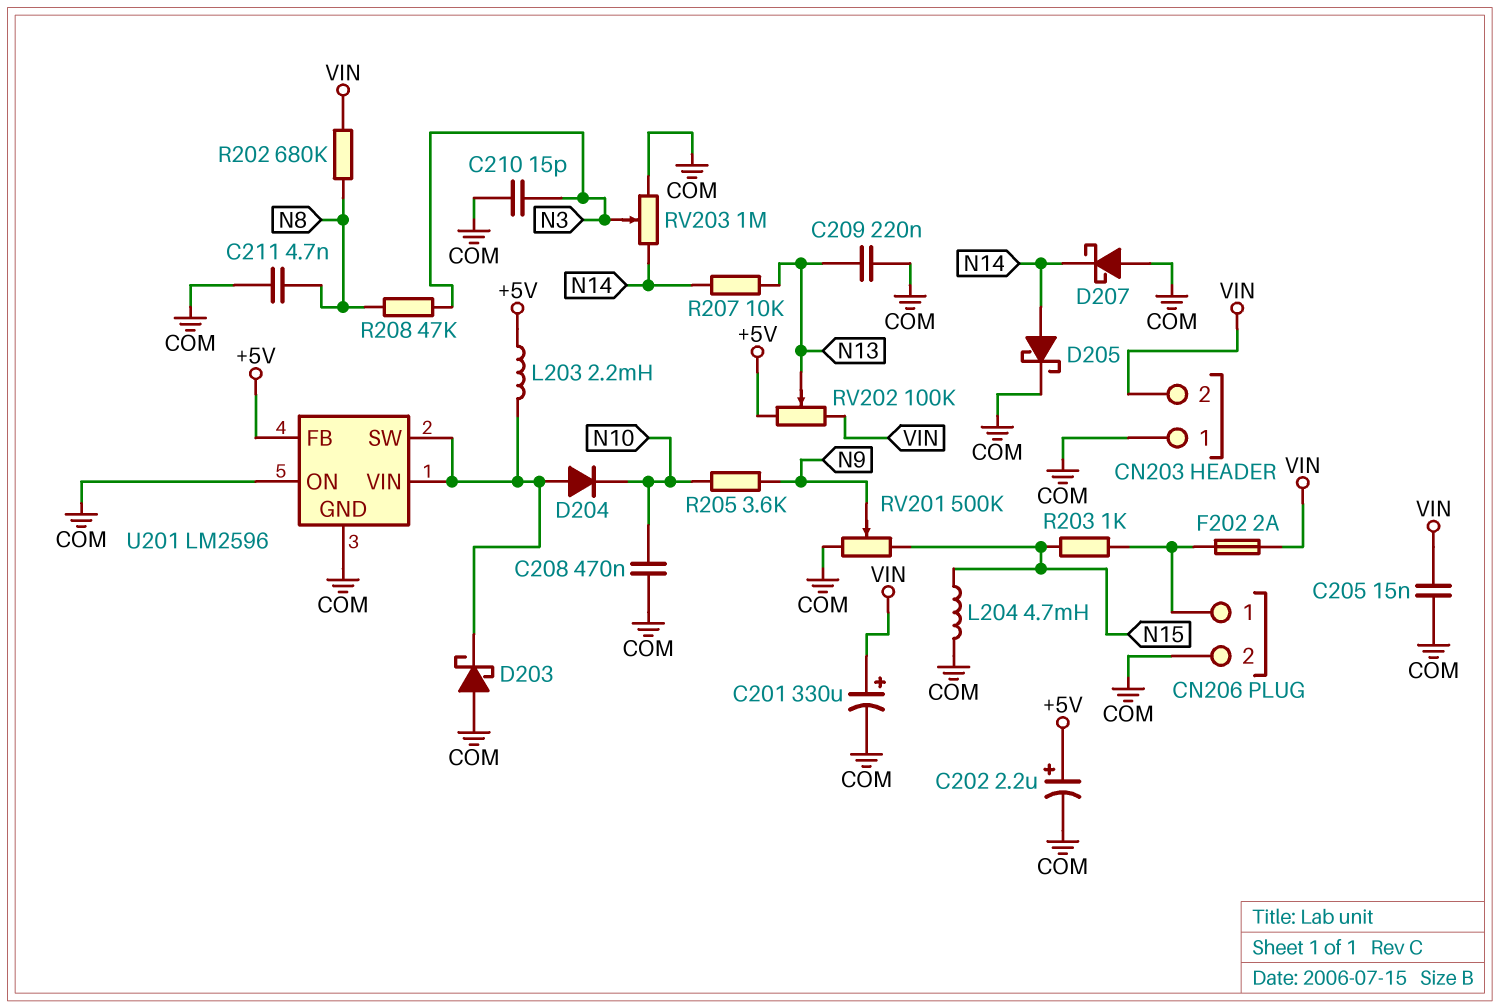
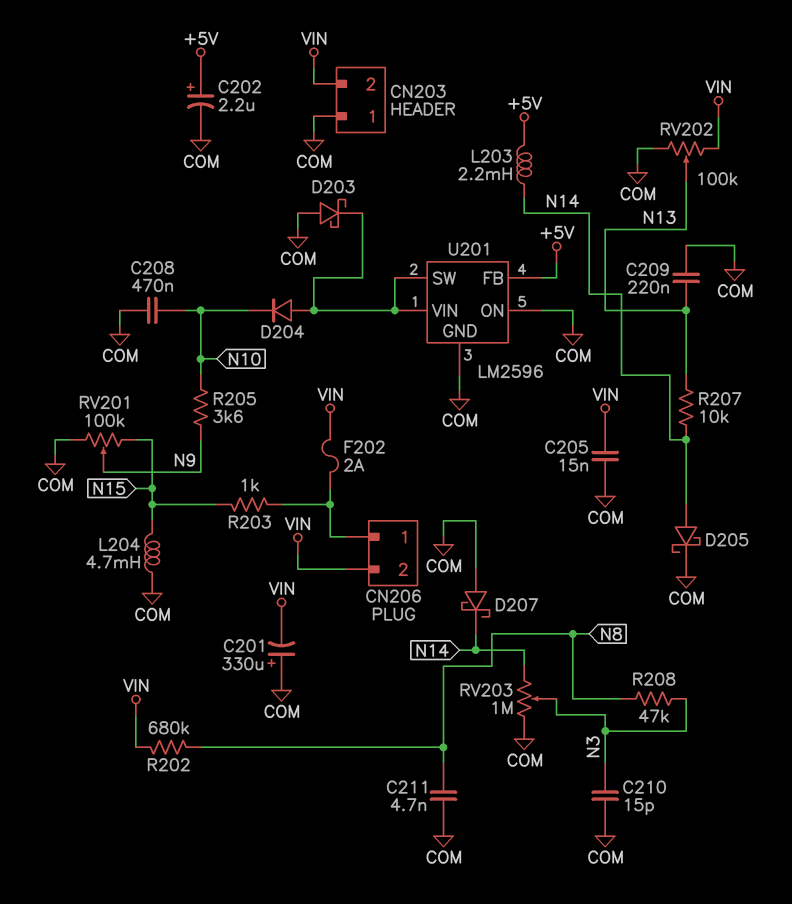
C201: 330uF (plus VIN, minus COM) -> 330uF (plus COM, minus VIN)
CN206 pin 2: COM -> VIN
L203: 2.2mH (+5V, U201/SW) -> 2.2mH (+5V, N14)
RV201: 500k (COM, N15, wiper N9) -> 100k (COM, N15, wiper N9)
RV202: 100k (+5V, VIN, wiper N13) -> 100k (COM, VIN, wiper N13)

